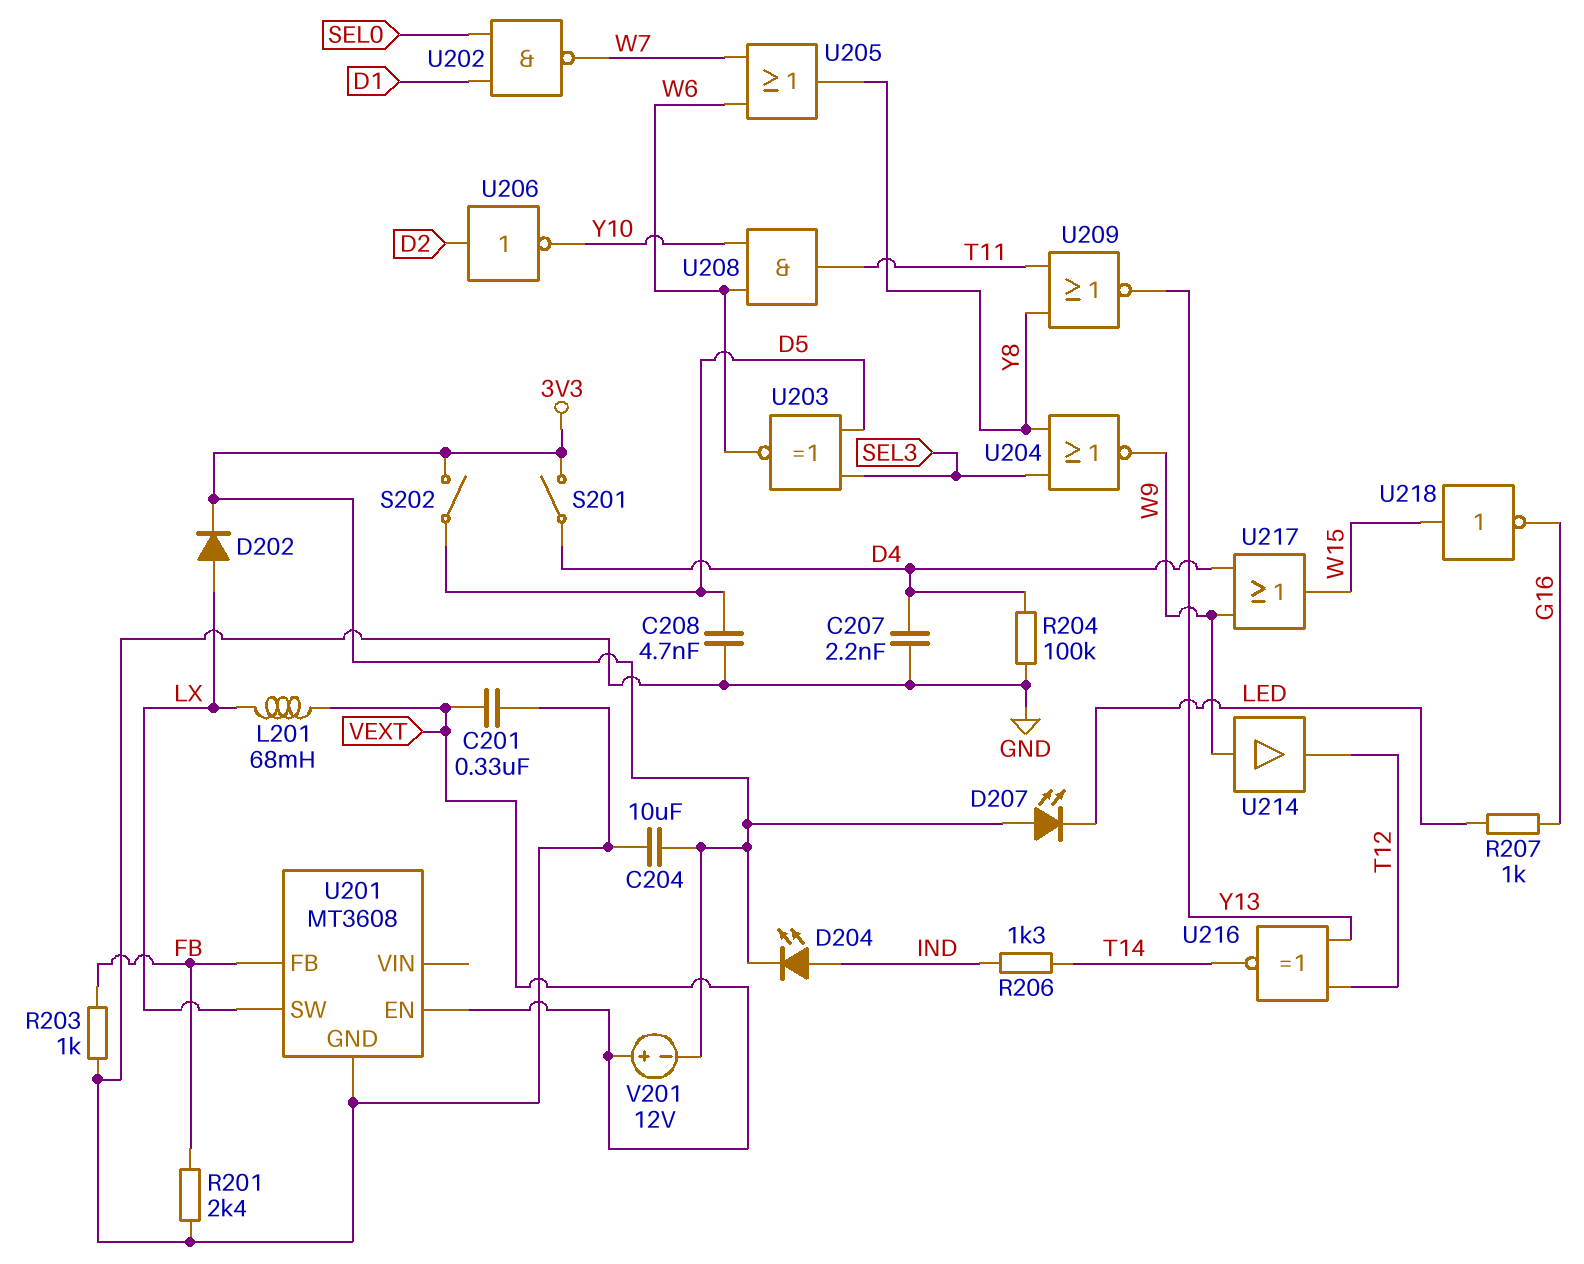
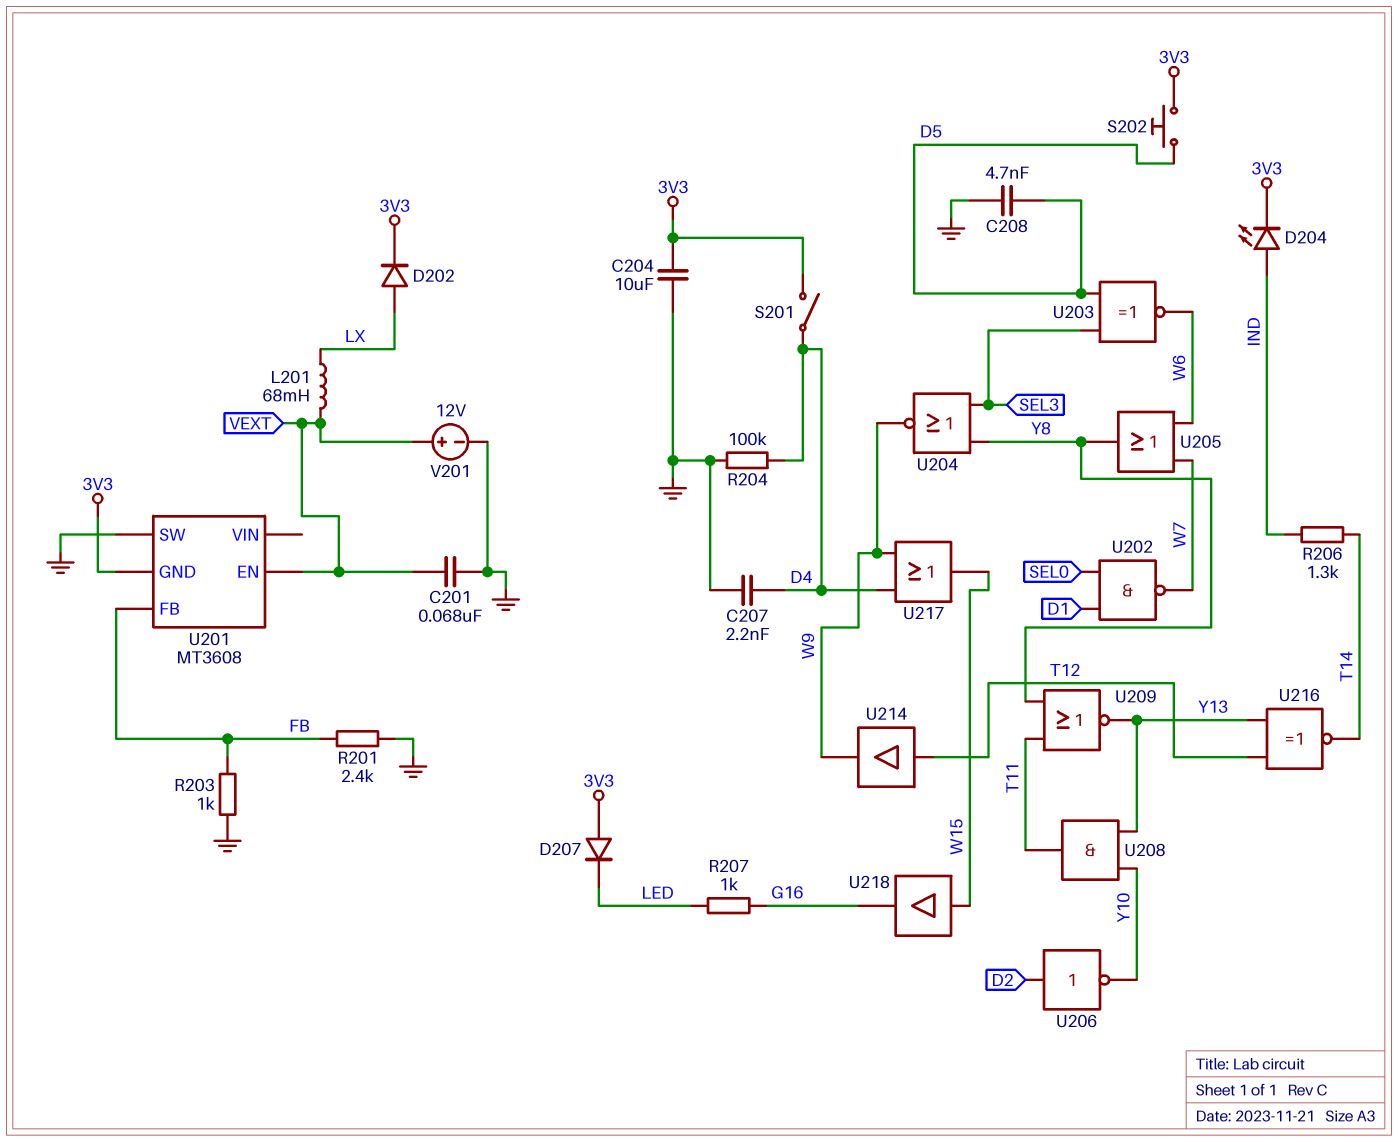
C201: 330nF (GND, VEXT) -> 68nF (GND, VEXT)
D207: LED (A 3V3, K LED) -> diode (A 3V3, K LED)
S202: switch (3V3, D5) -> button (3V3, D5)
U201 pin GND: GND -> 3V3
U201 pin SW: LX -> GND
U208: AND (in W6, in Y10, out T11) -> AND (in Y10, in Y13, out T11)
U214: buffer (in W9, out T12) -> buffer (in T12, out W9)
U218: NOT (in W15, out G16) -> buffer (in W15, out G16)
V201: 12V (plus VEXT, minus 3V3) -> 12V (plus VEXT, minus GND)

